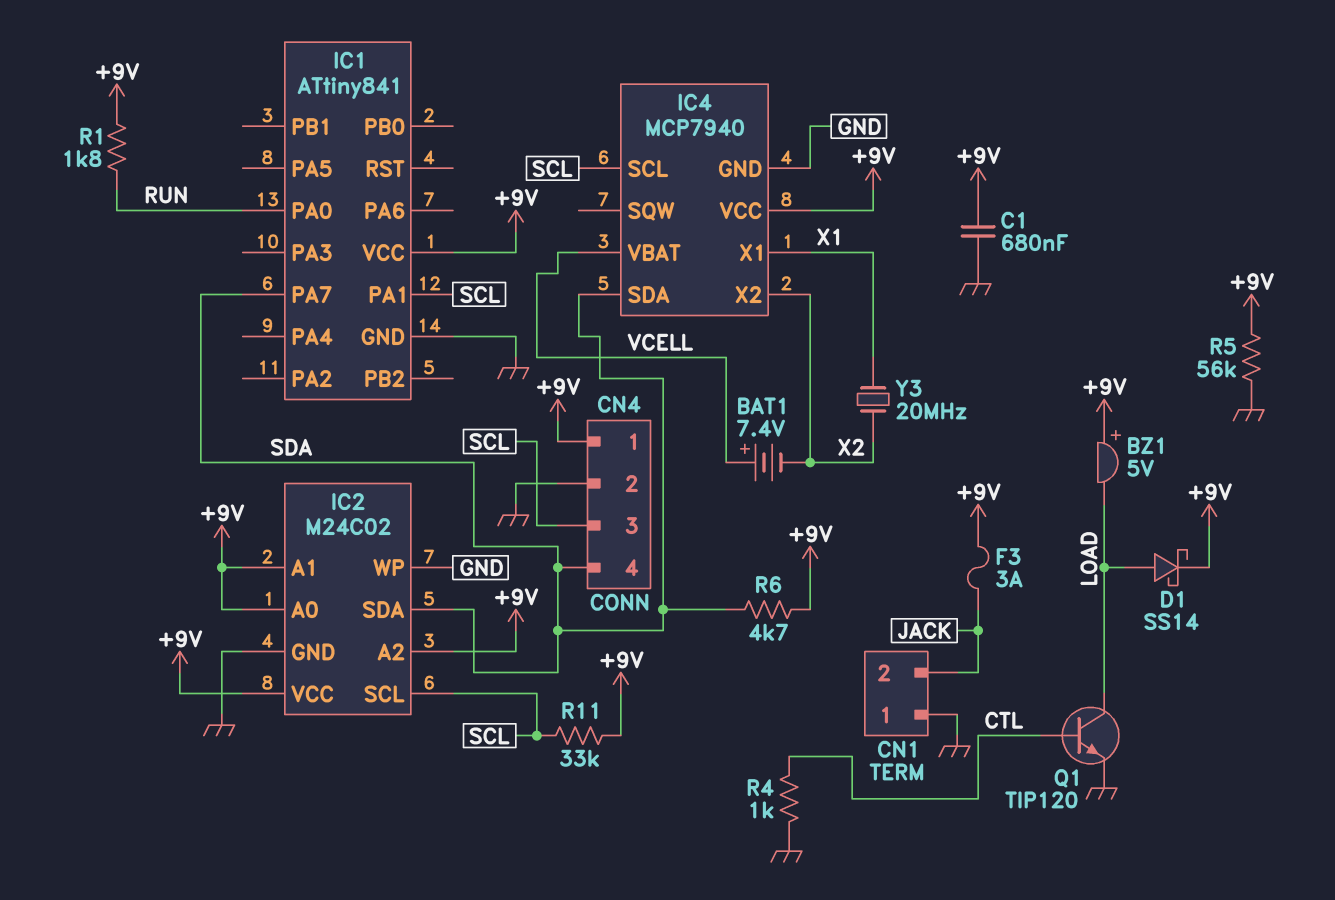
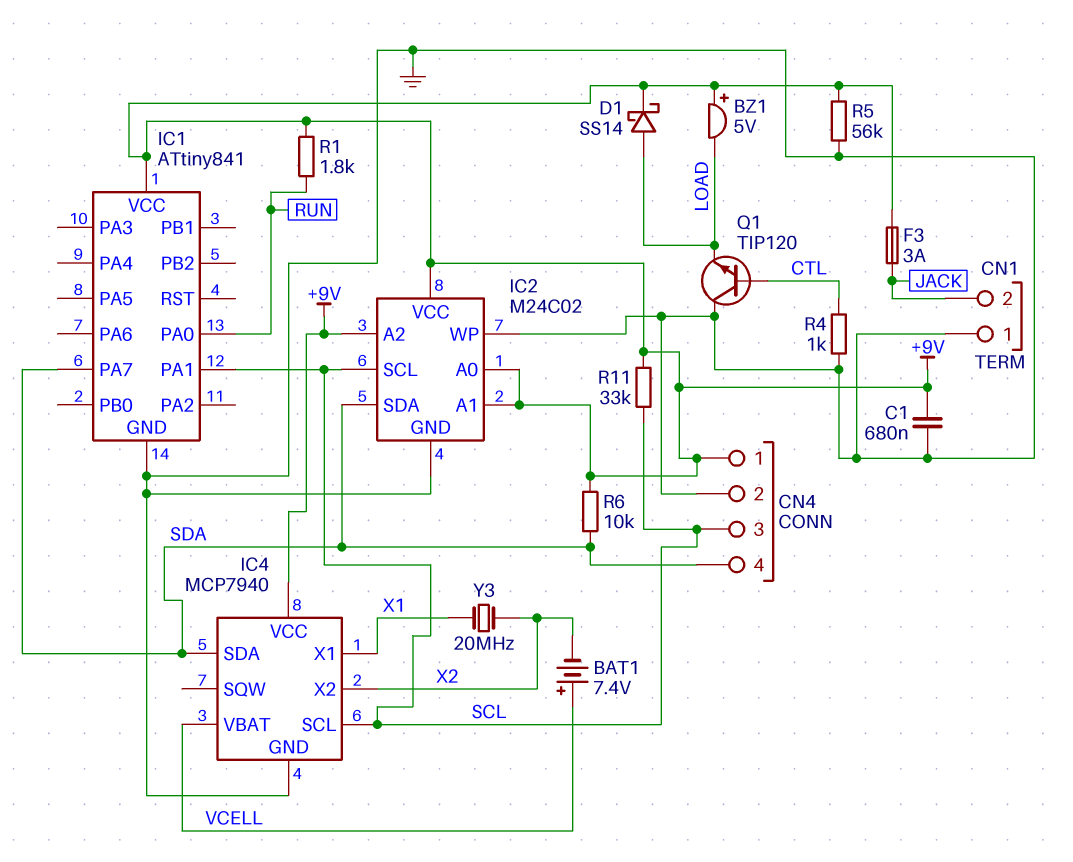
Q1: NPN TIP120 (B CTL, C LOAD, E GND) -> NPN TIP120 (B CTL, C GND, E LOAD)
R6: 4.7k (+9V, SDA) -> 10k (+9V, SDA)

